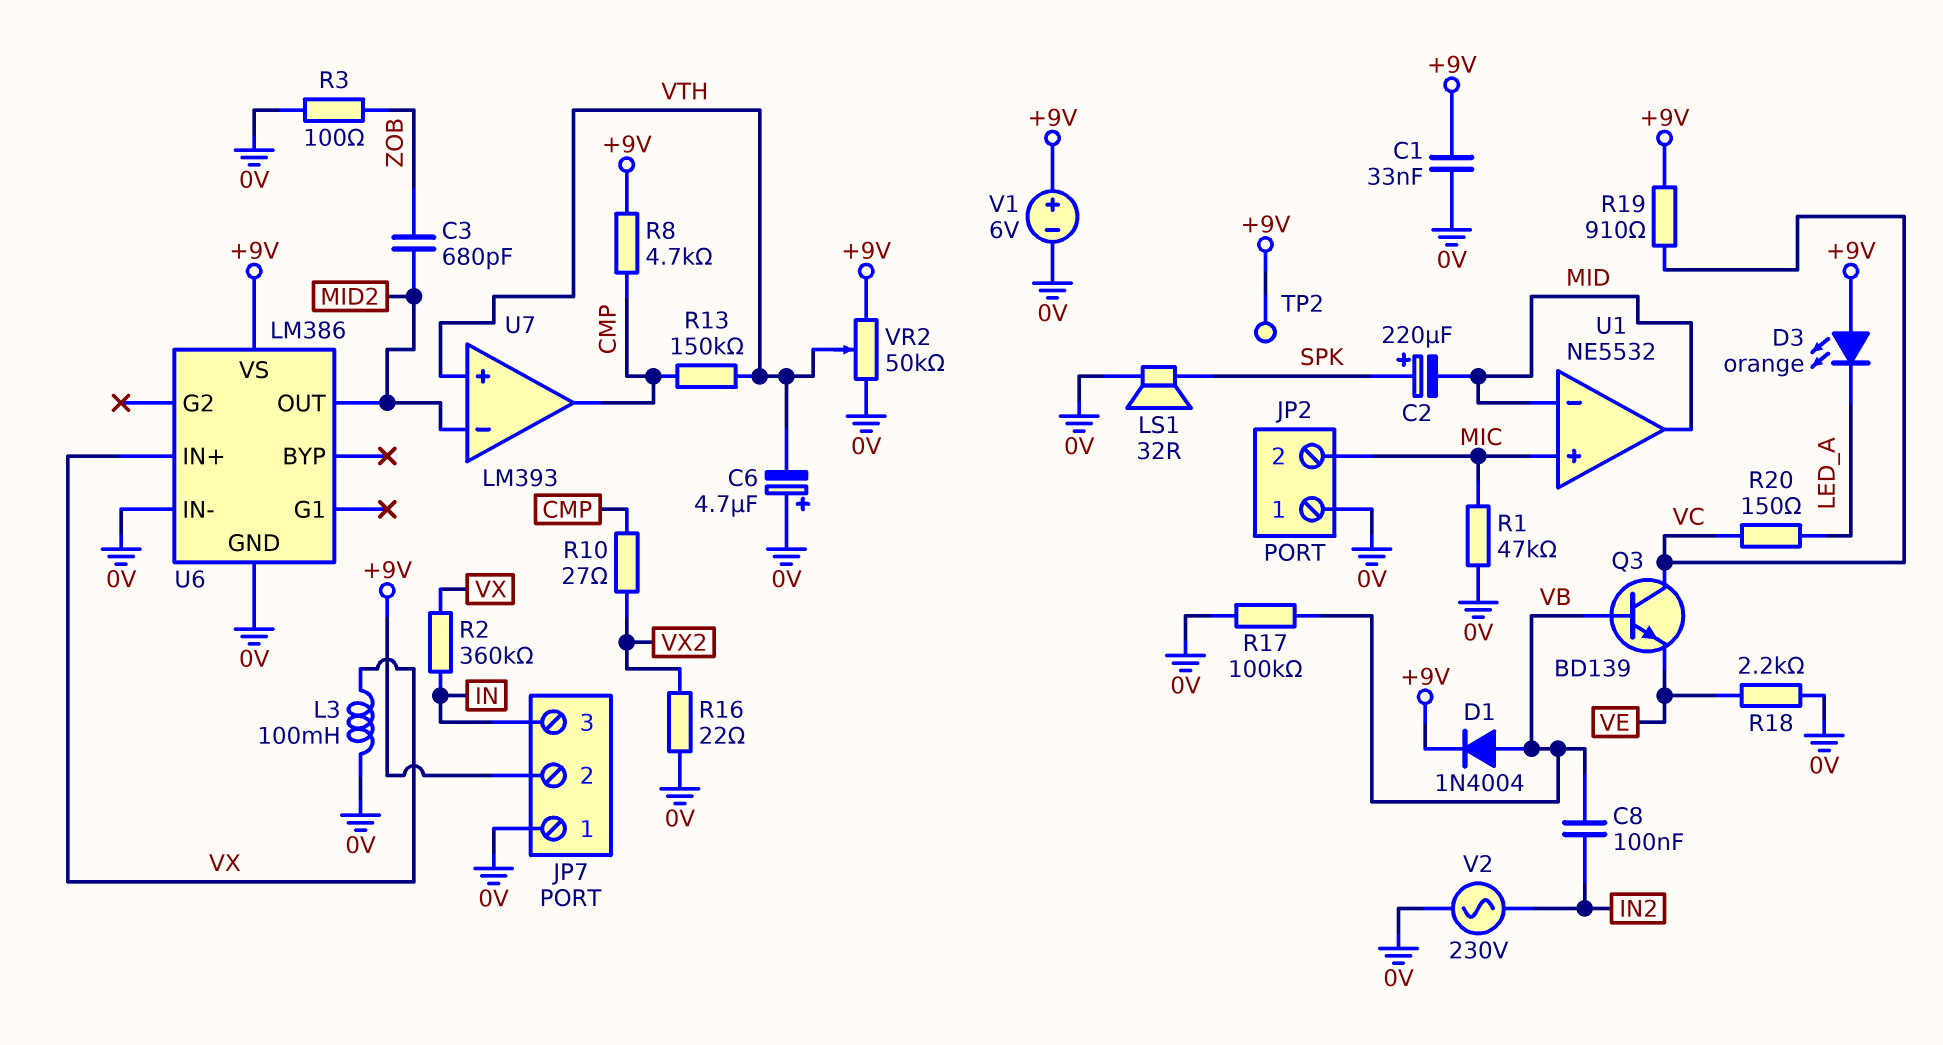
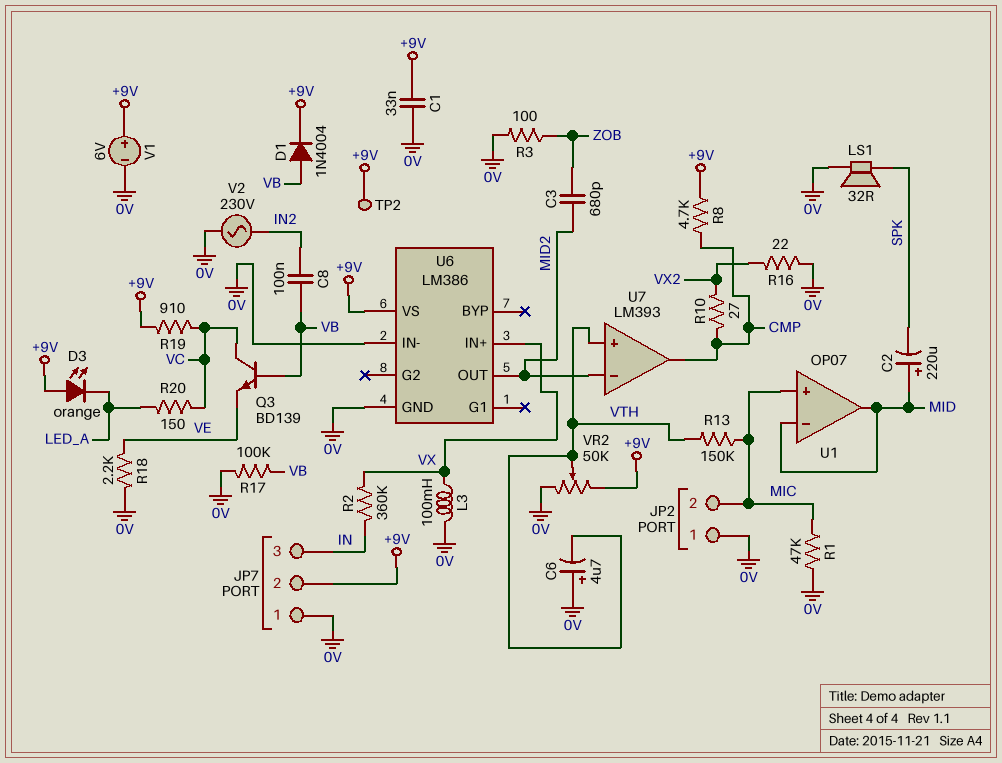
C2: 220uF (plus SPK, minus MID) -> 220uF (plus MID, minus SPK)
R13: 150k (CMP, VTH) -> 150k (MIC, VTH)
U1: NE5532 -> OP07

